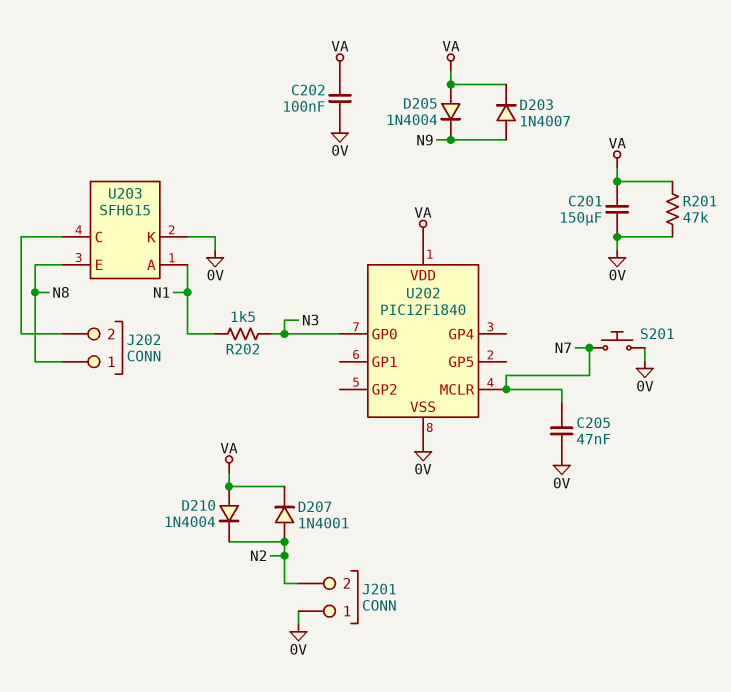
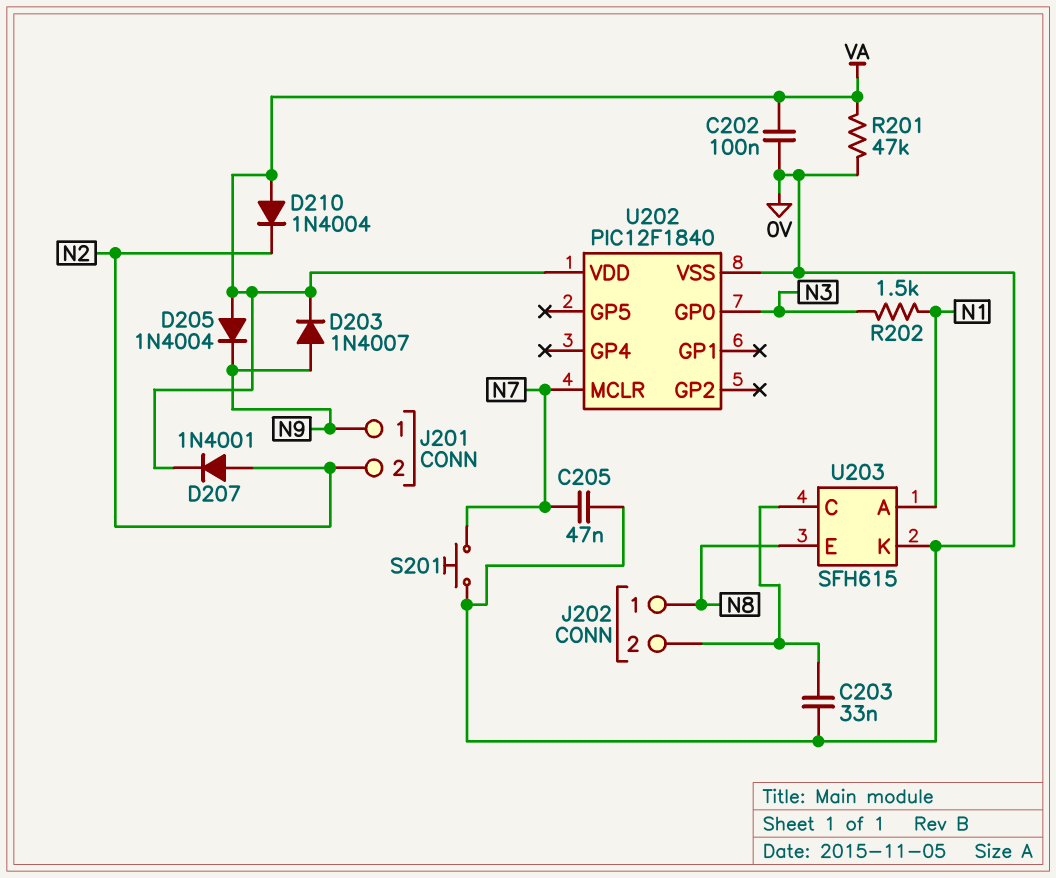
C201: 150uF (0V, VA) -> none
C203: none -> 33nF (0V, J202/2)
J201 pin 1: 0V -> N9

